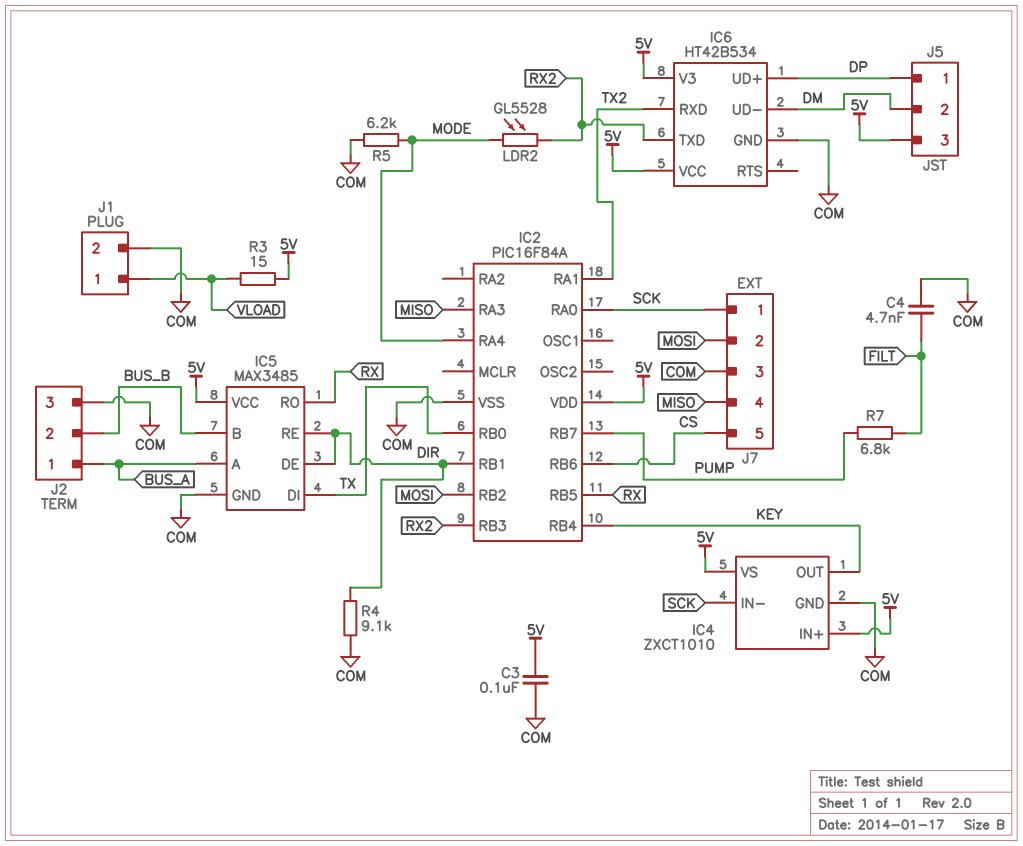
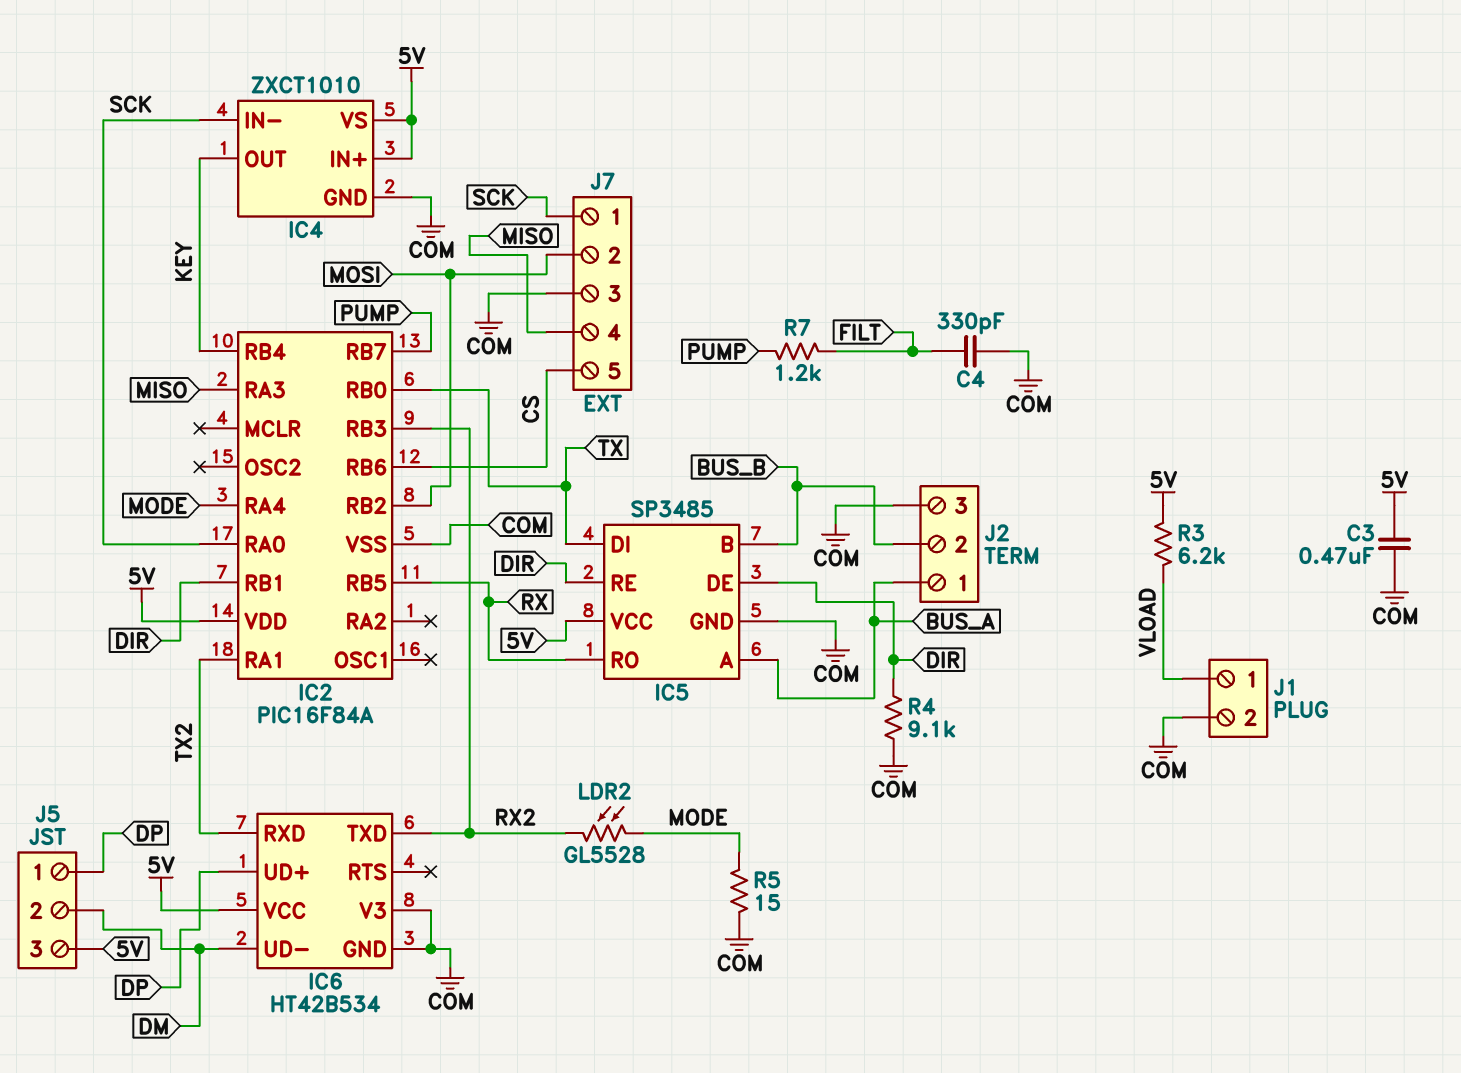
C3: 100nF (5V, COM) -> 470nF (5V, COM)
C4: 4.7nF (COM, FILT) -> 330pF (COM, FILT)
IC5: MAX3485 -> SP3485
IC6 pin V3: 5V -> COM
R3: 15 (5V, VLOAD) -> 6.2k (5V, VLOAD)
R5: 6.2k (COM, MODE) -> 15 (COM, MODE)
R7: 6.8k (FILT, PUMP) -> 1.2k (FILT, PUMP)

